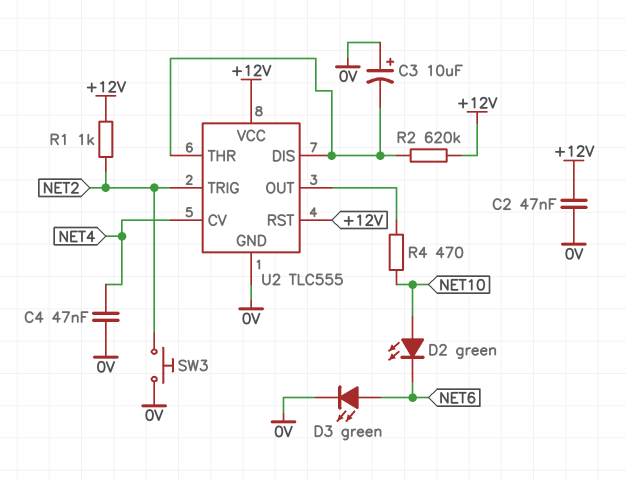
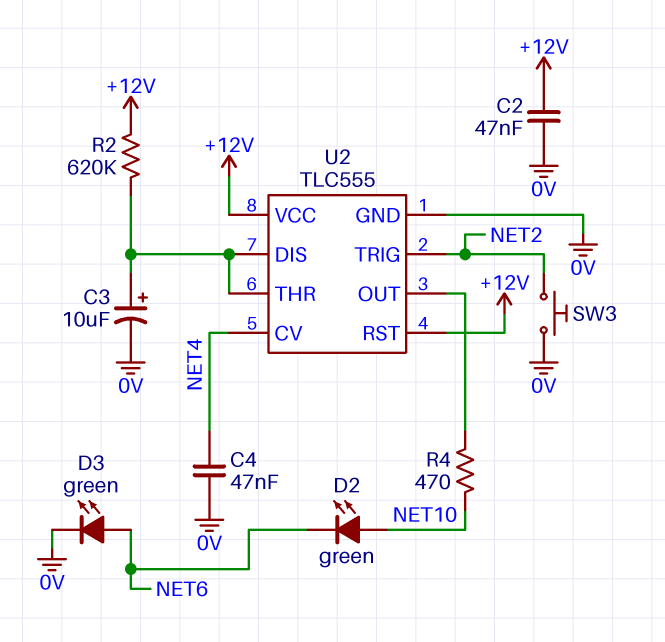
C3: 10uF (plus 0V, minus U2/DIS) -> 10uF (plus U2/DIS, minus 0V)
R1: 1k (+12V, NET2) -> none

